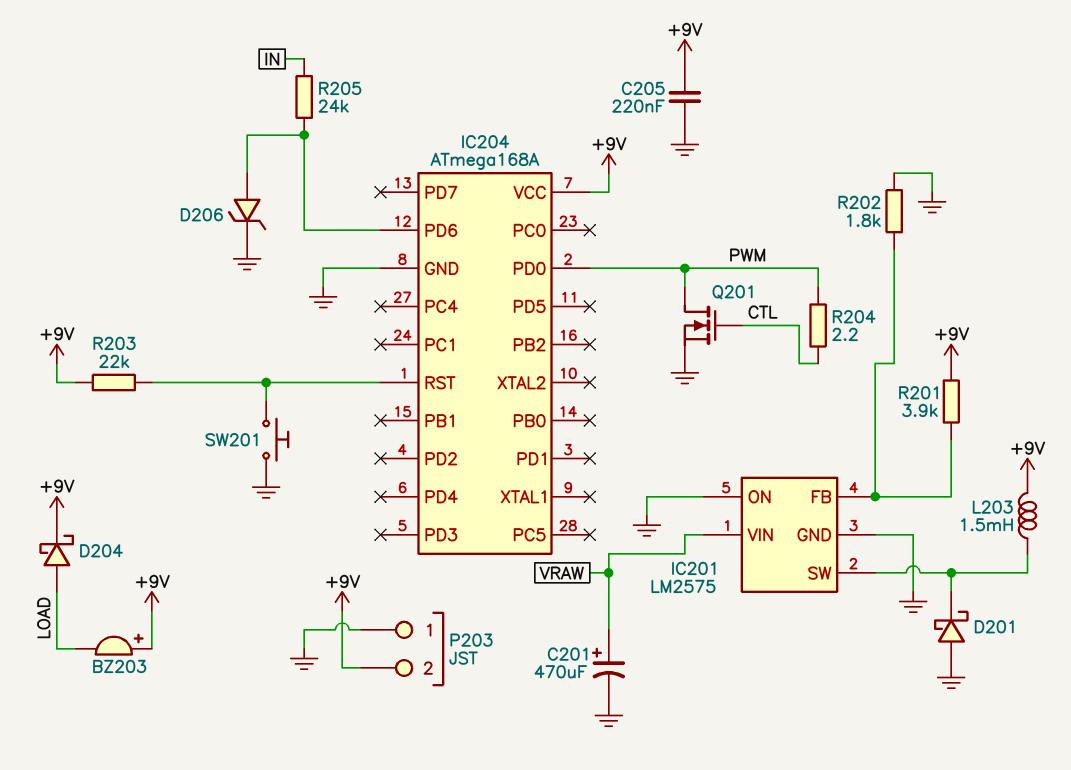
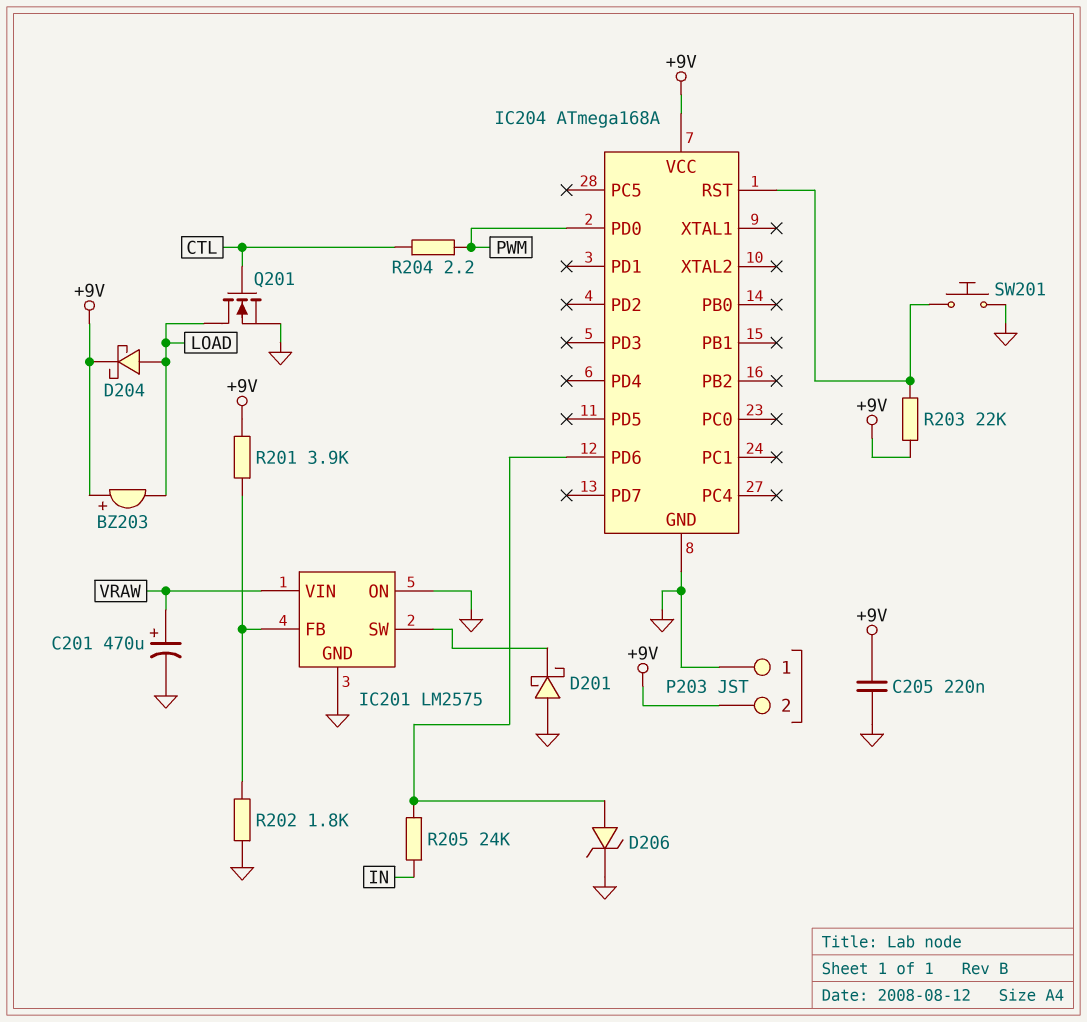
L203: 1.5mH (+9V, IC201/SW) -> none
Q201: NMOS (G CTL, D PWM, S GND) -> NMOS (G CTL, D LOAD, S GND)

